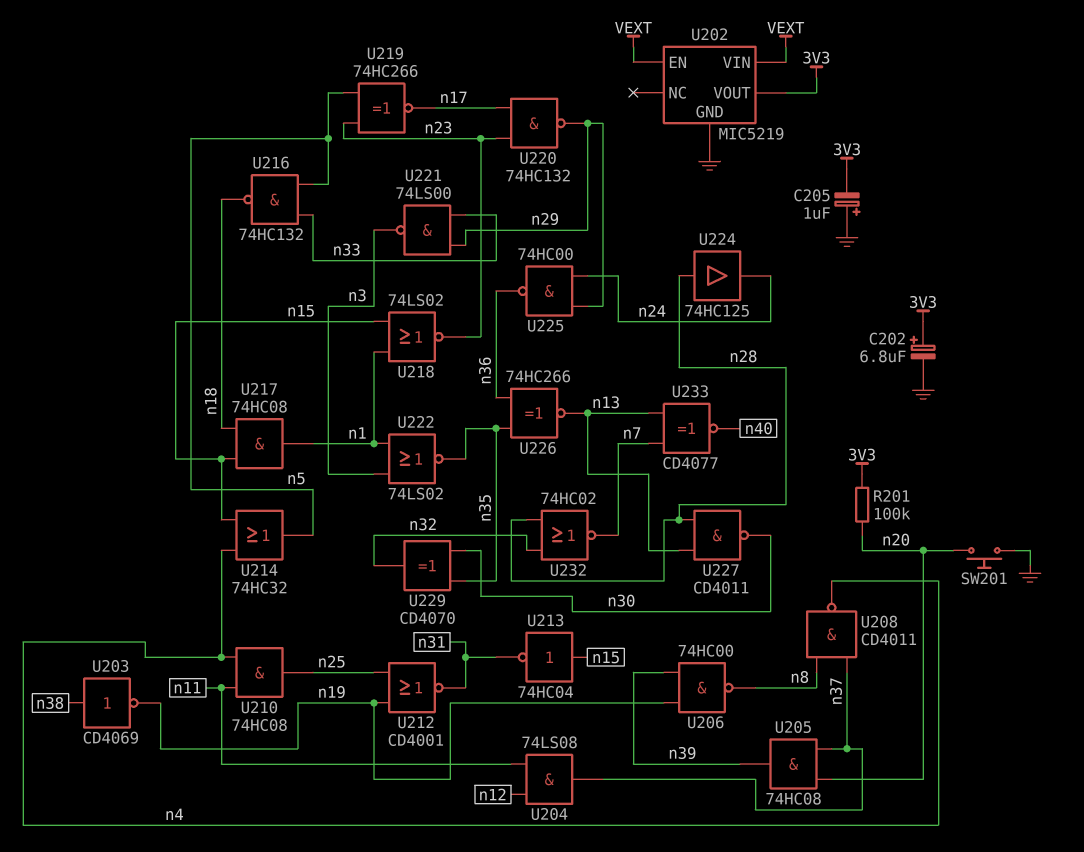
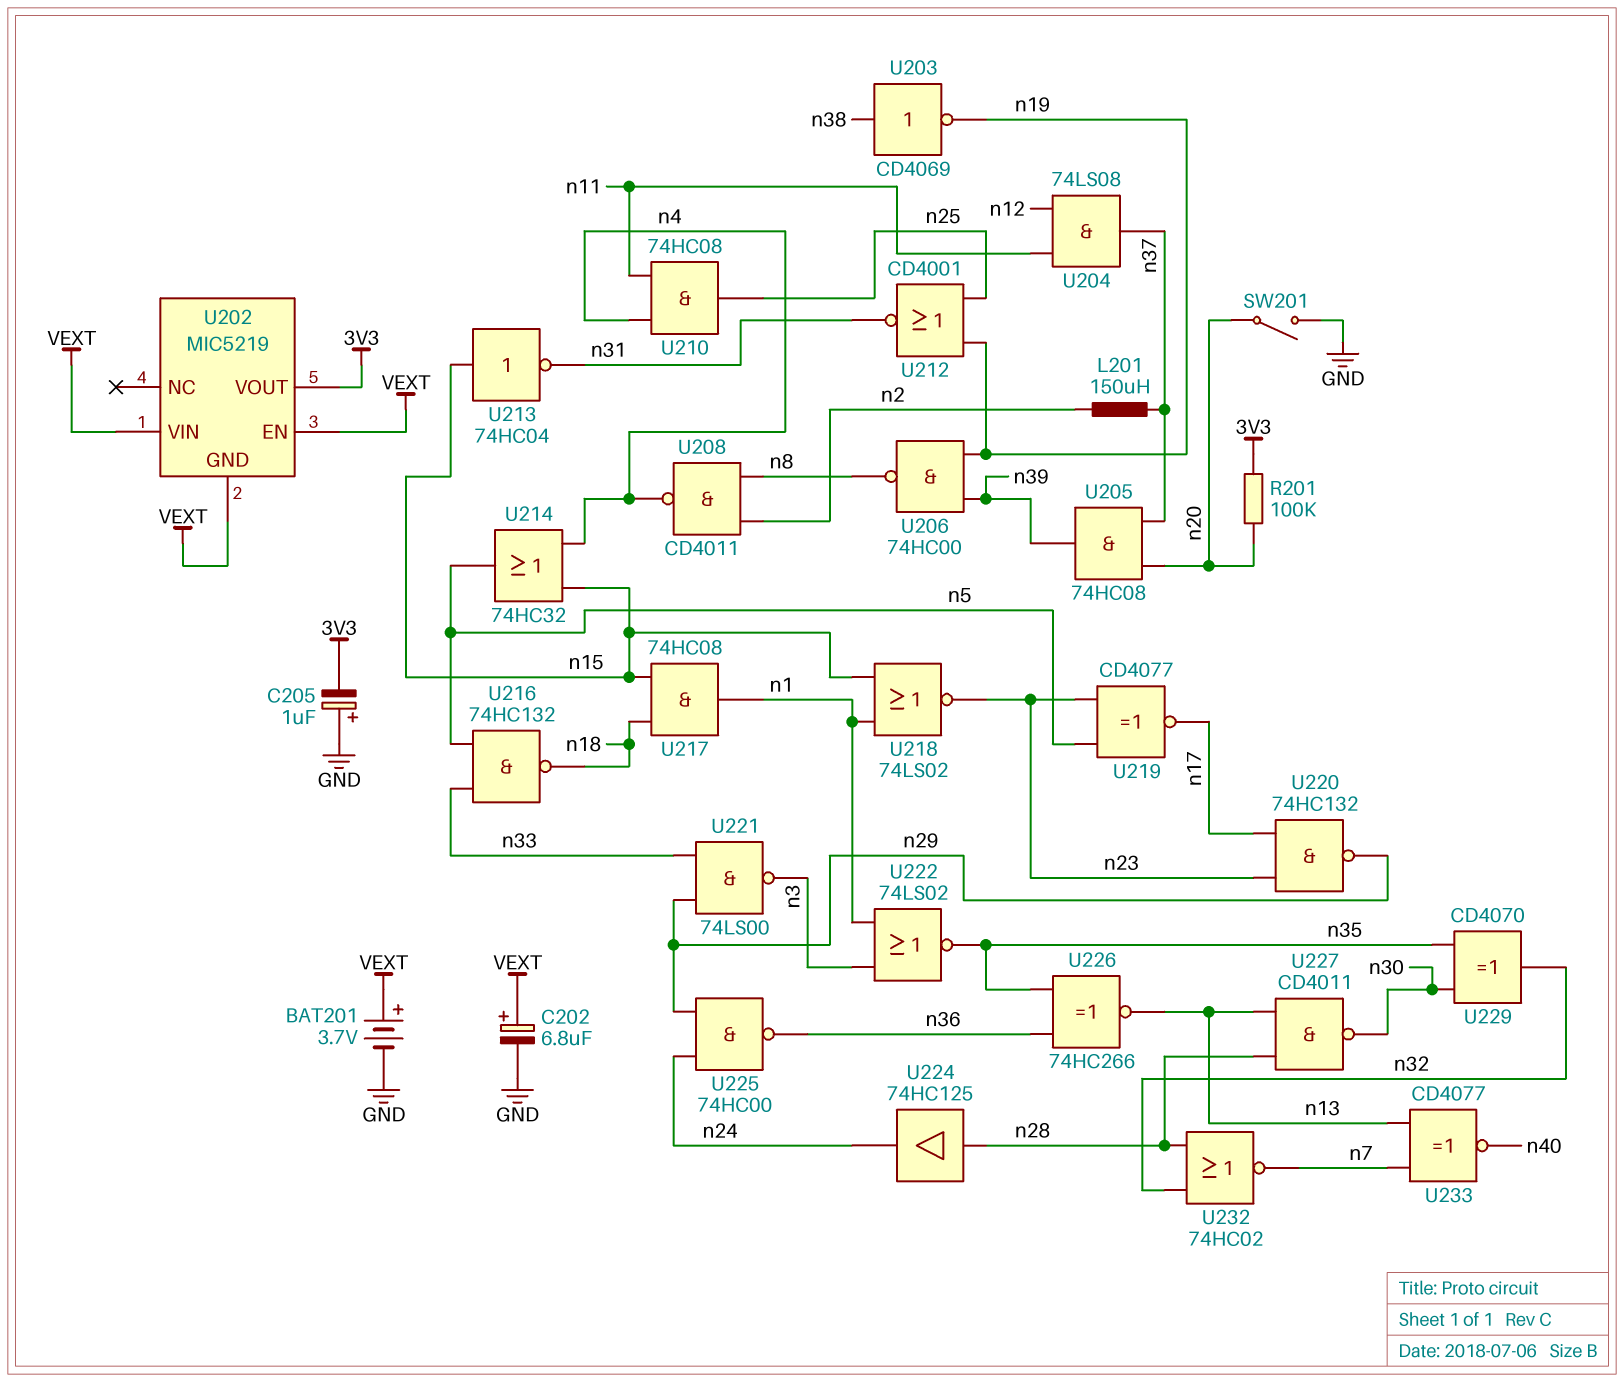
BAT201: none -> 3.7V (plus VEXT, minus GND)
C202: 6.8uF (plus 3V3, minus GND) -> 6.8uF (plus VEXT, minus GND)
L201: none -> 150uH (n2, n37)
SW201: button (GND, n20) -> switch (GND, n20)
U202 pin GND: GND -> VEXT
U208: NAND CD4011 (in n8, in n37, out n4) -> NAND CD4011 (in n2, in n8, out n4)
U219: XNOR 74HC266 (in n5, in n23, out n17) -> XNOR CD4077 (in n5, in n23, out n17)

